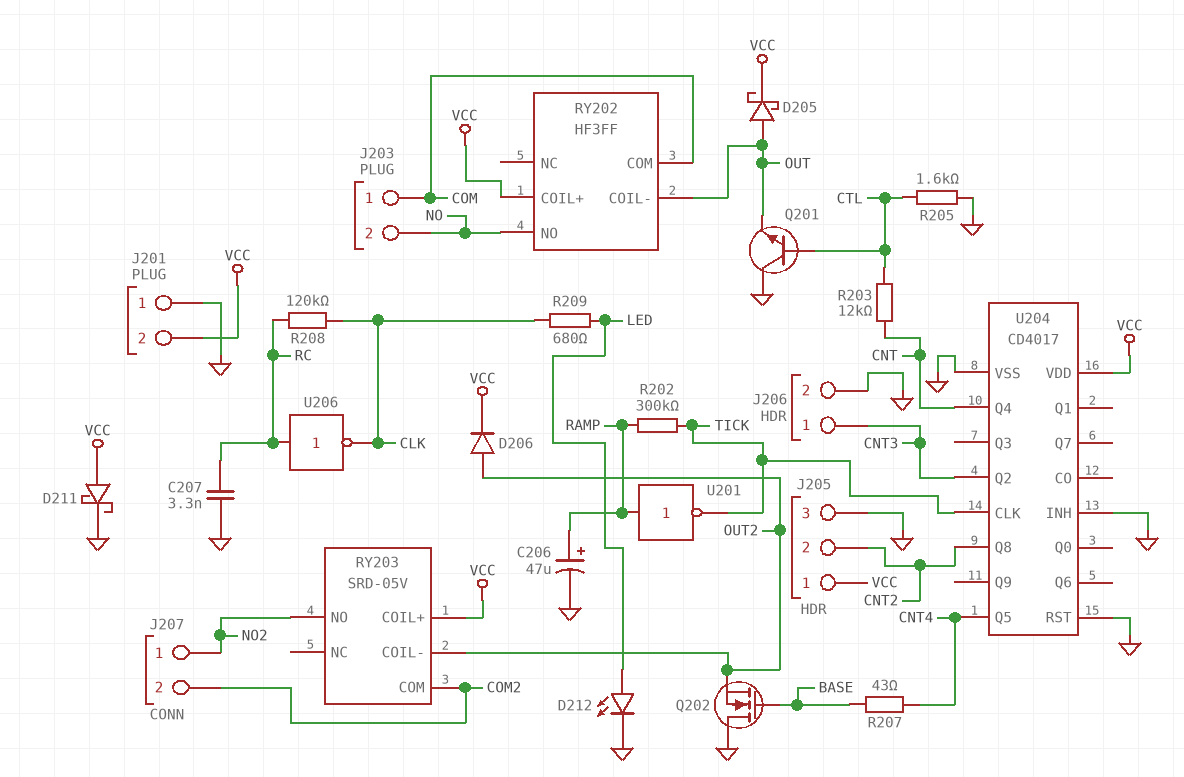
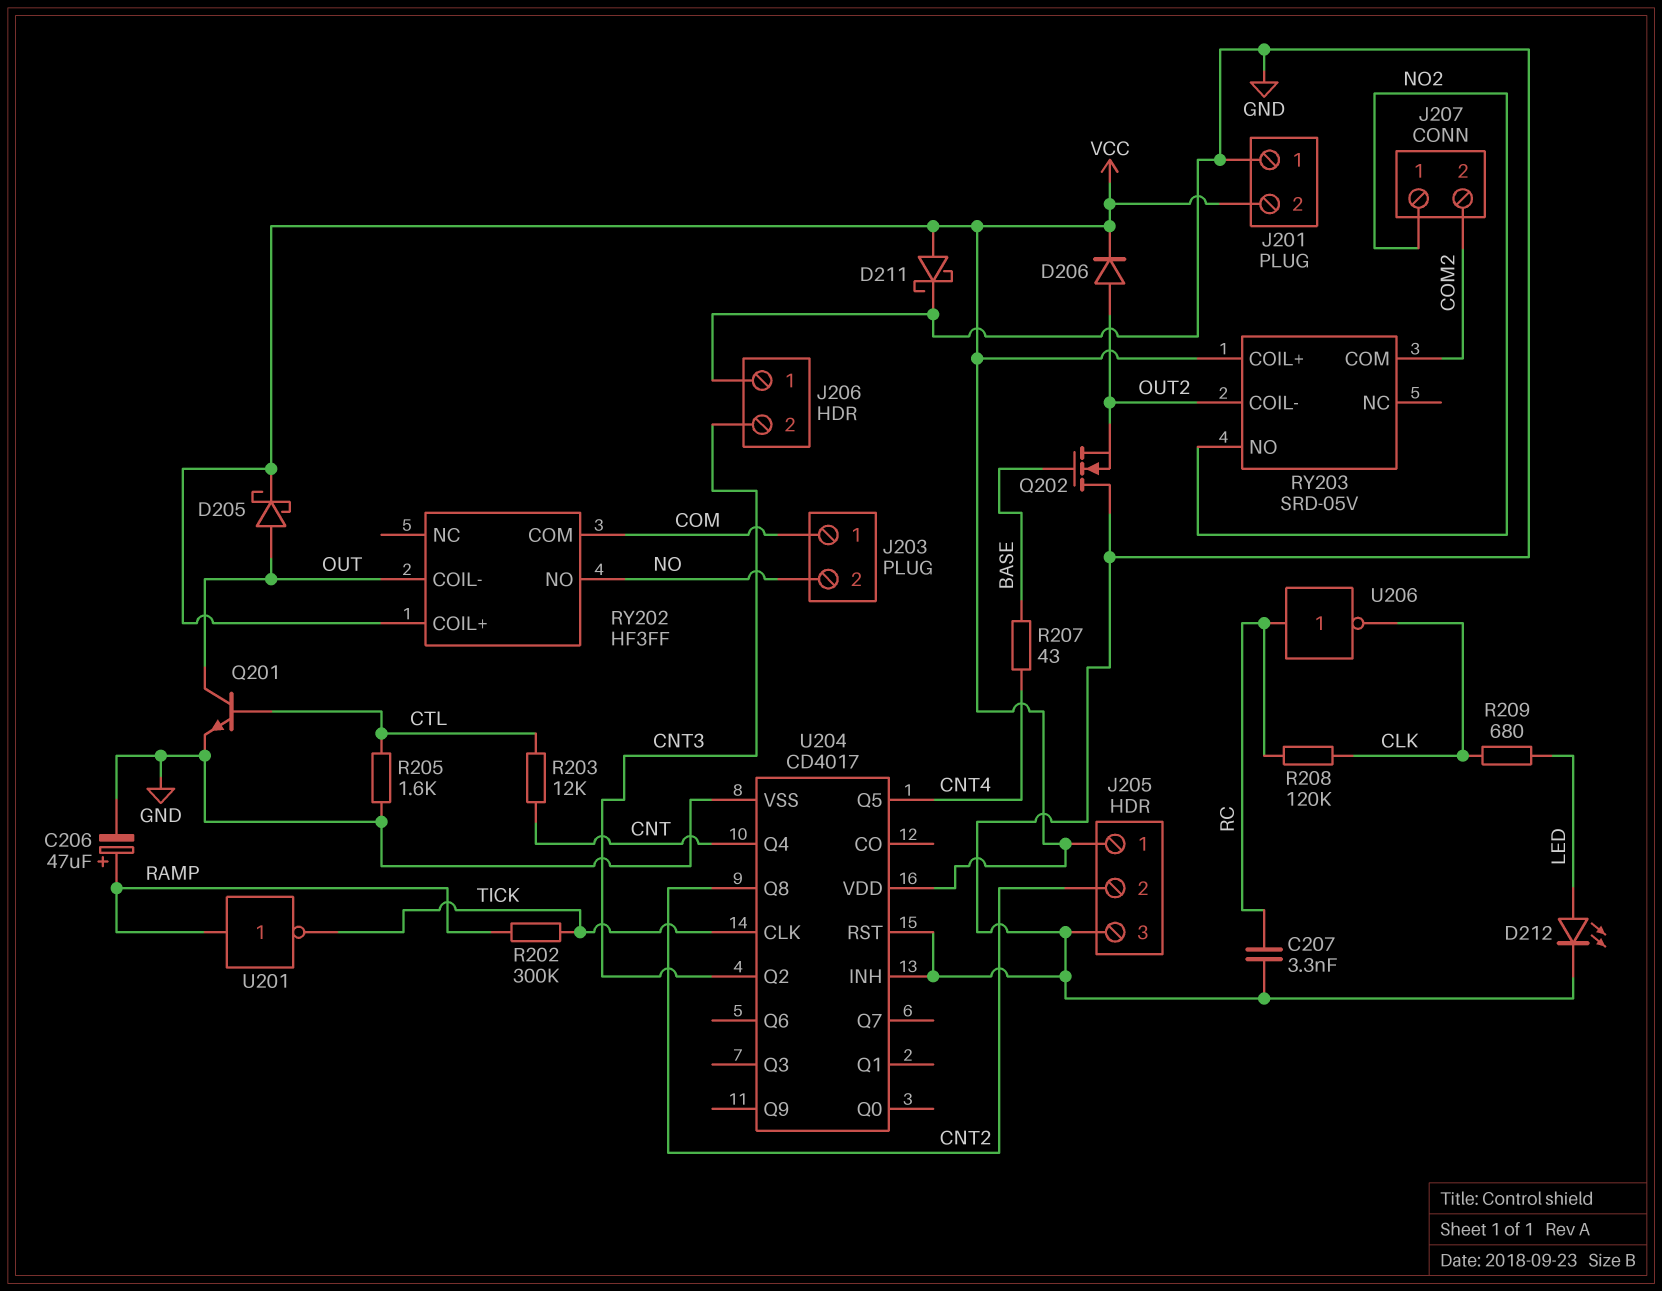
J206 pin 1: CNT3 -> GND
J206 pin 2: GND -> CNT3
Q201: NPN (B CTL, C GND, E OUT) -> NPN (B CTL, C OUT, E GND)

